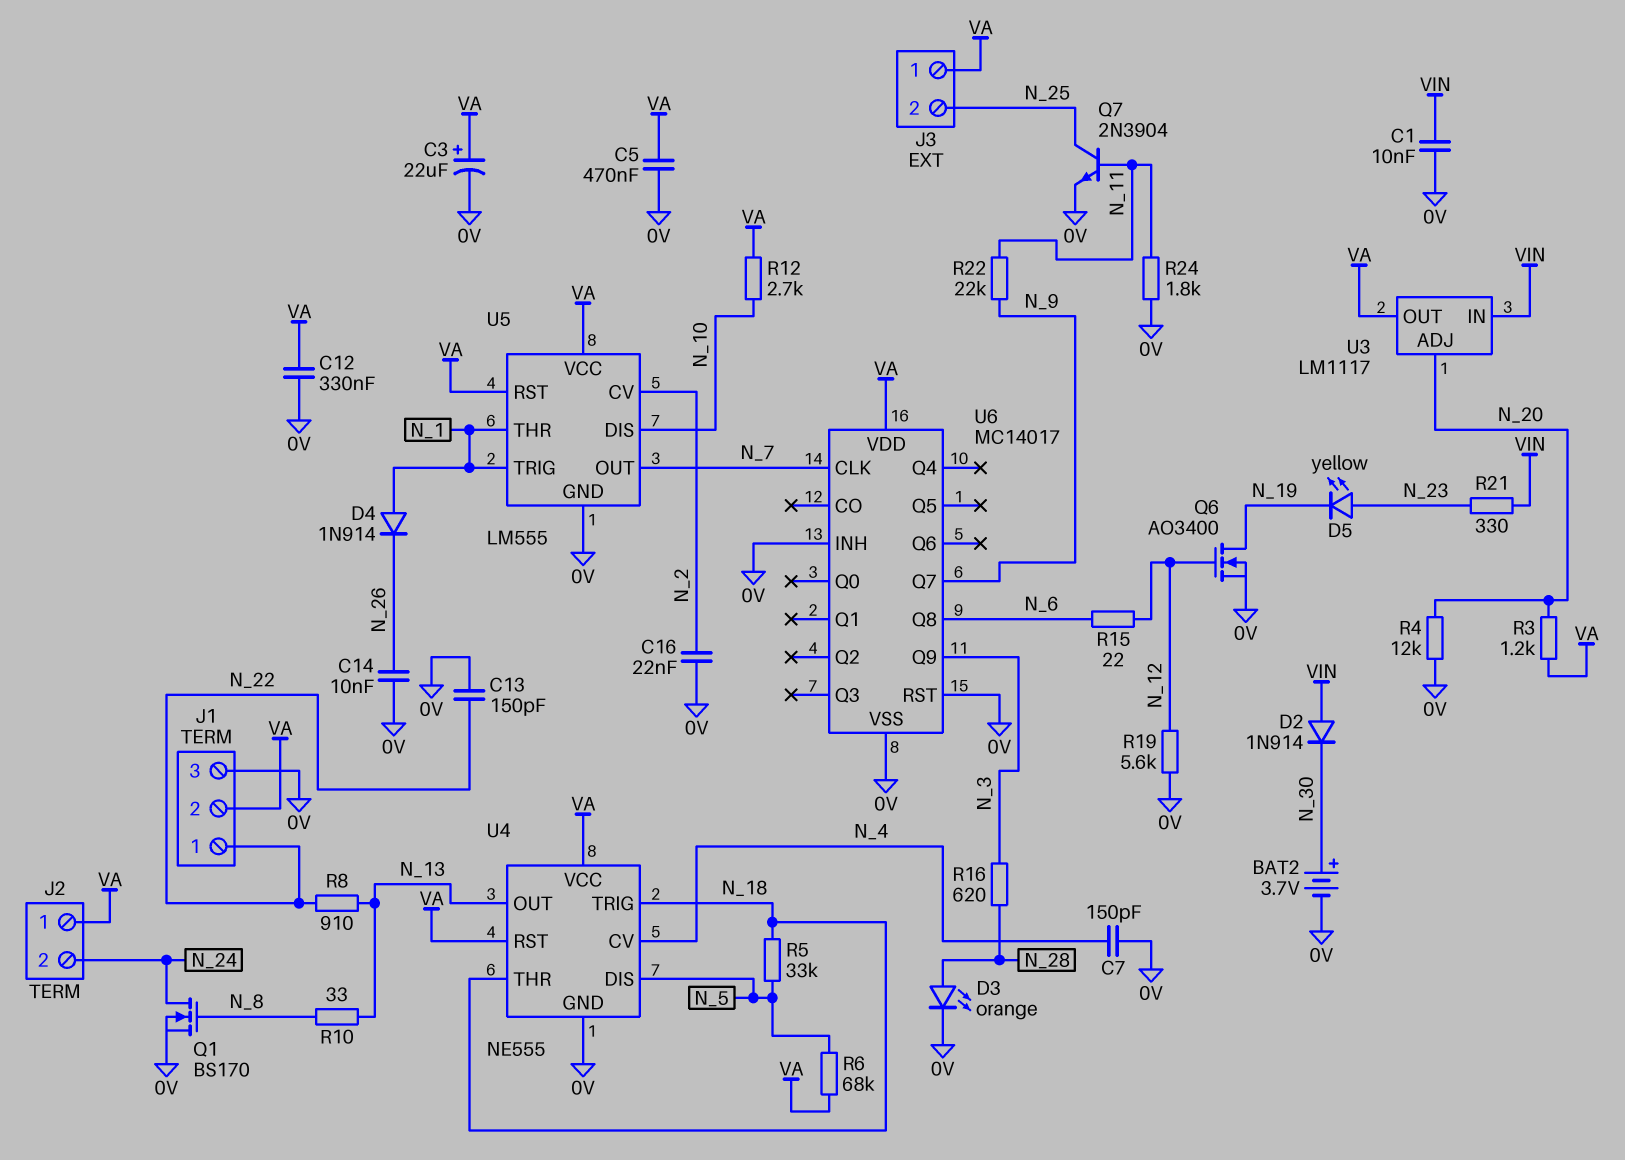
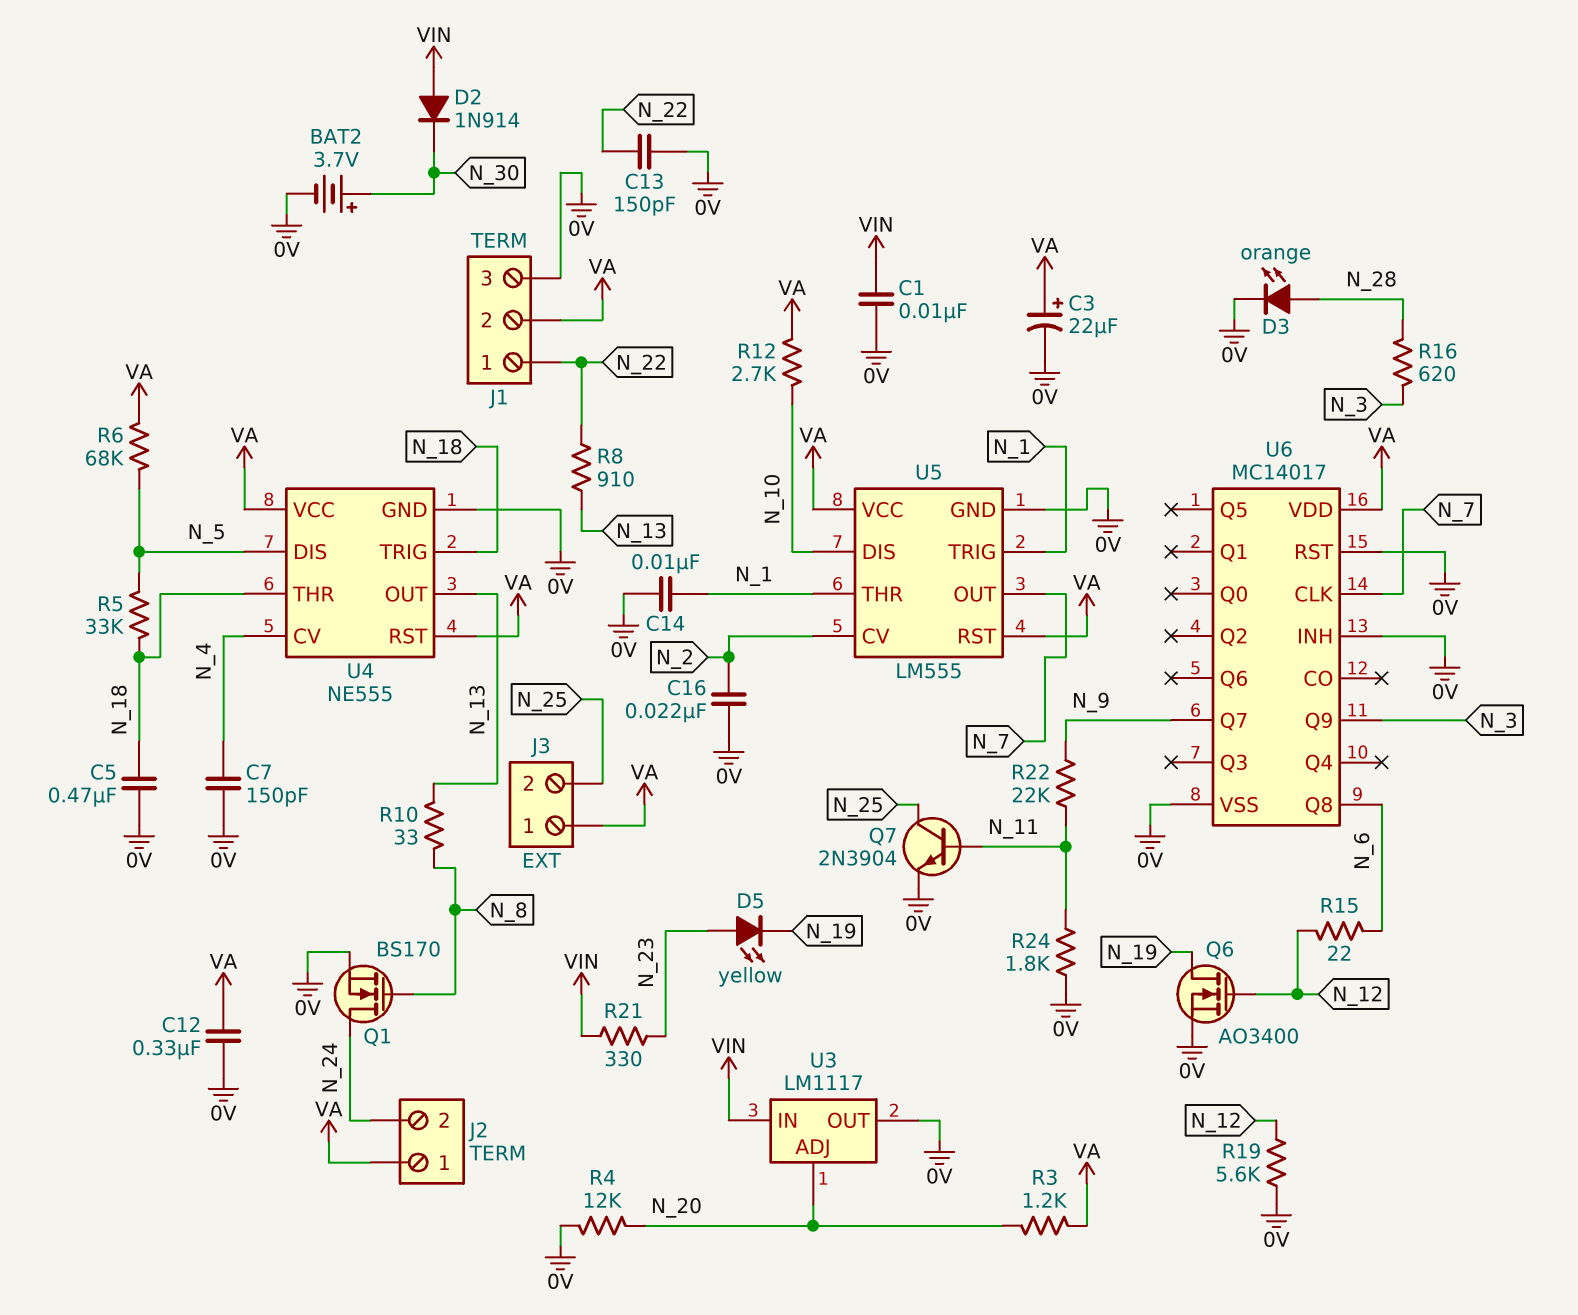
C5: 470nF (0V, VA) -> 470nF (0V, N_18)
C14: 10nF (0V, N_26) -> 10nF (0V, N_1)
D4: diode 1N914 (A N_1, K N_26) -> none
U3 pin OUT: VA -> 0V

